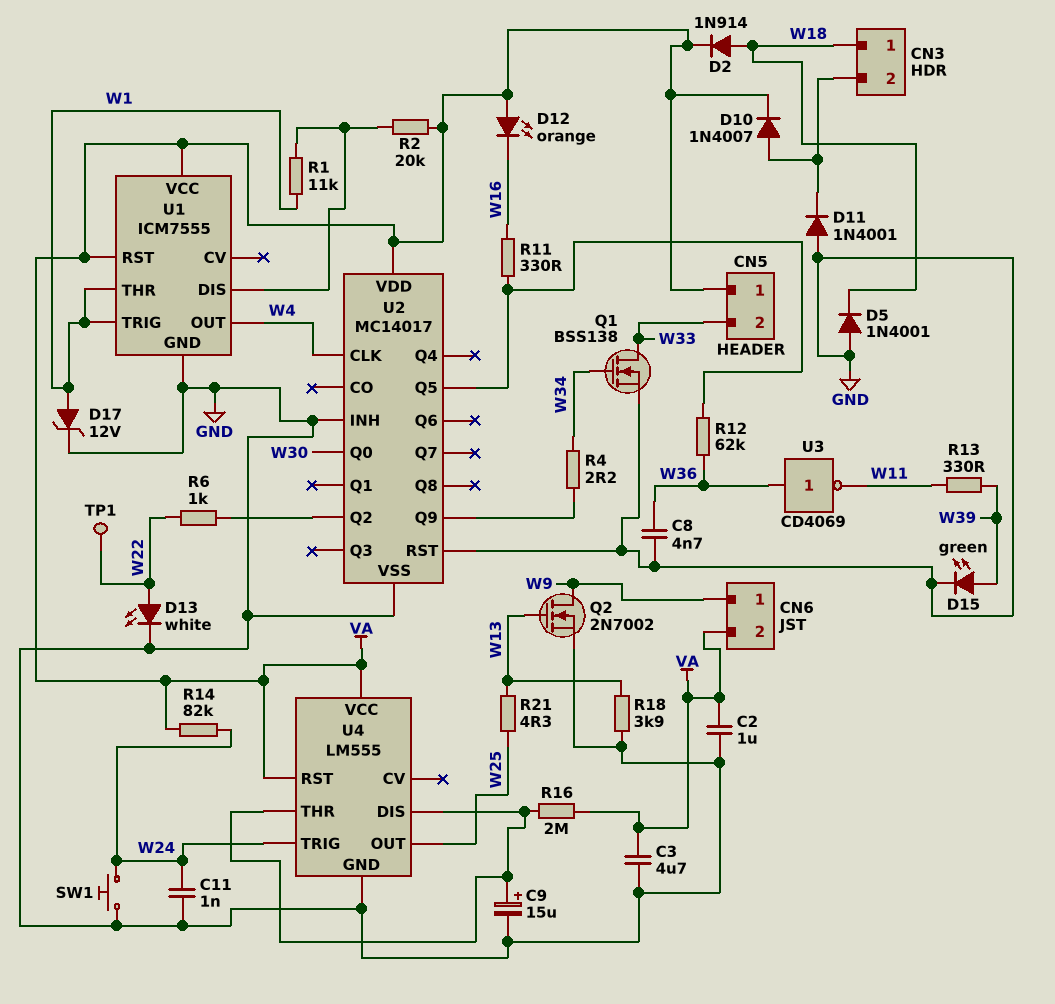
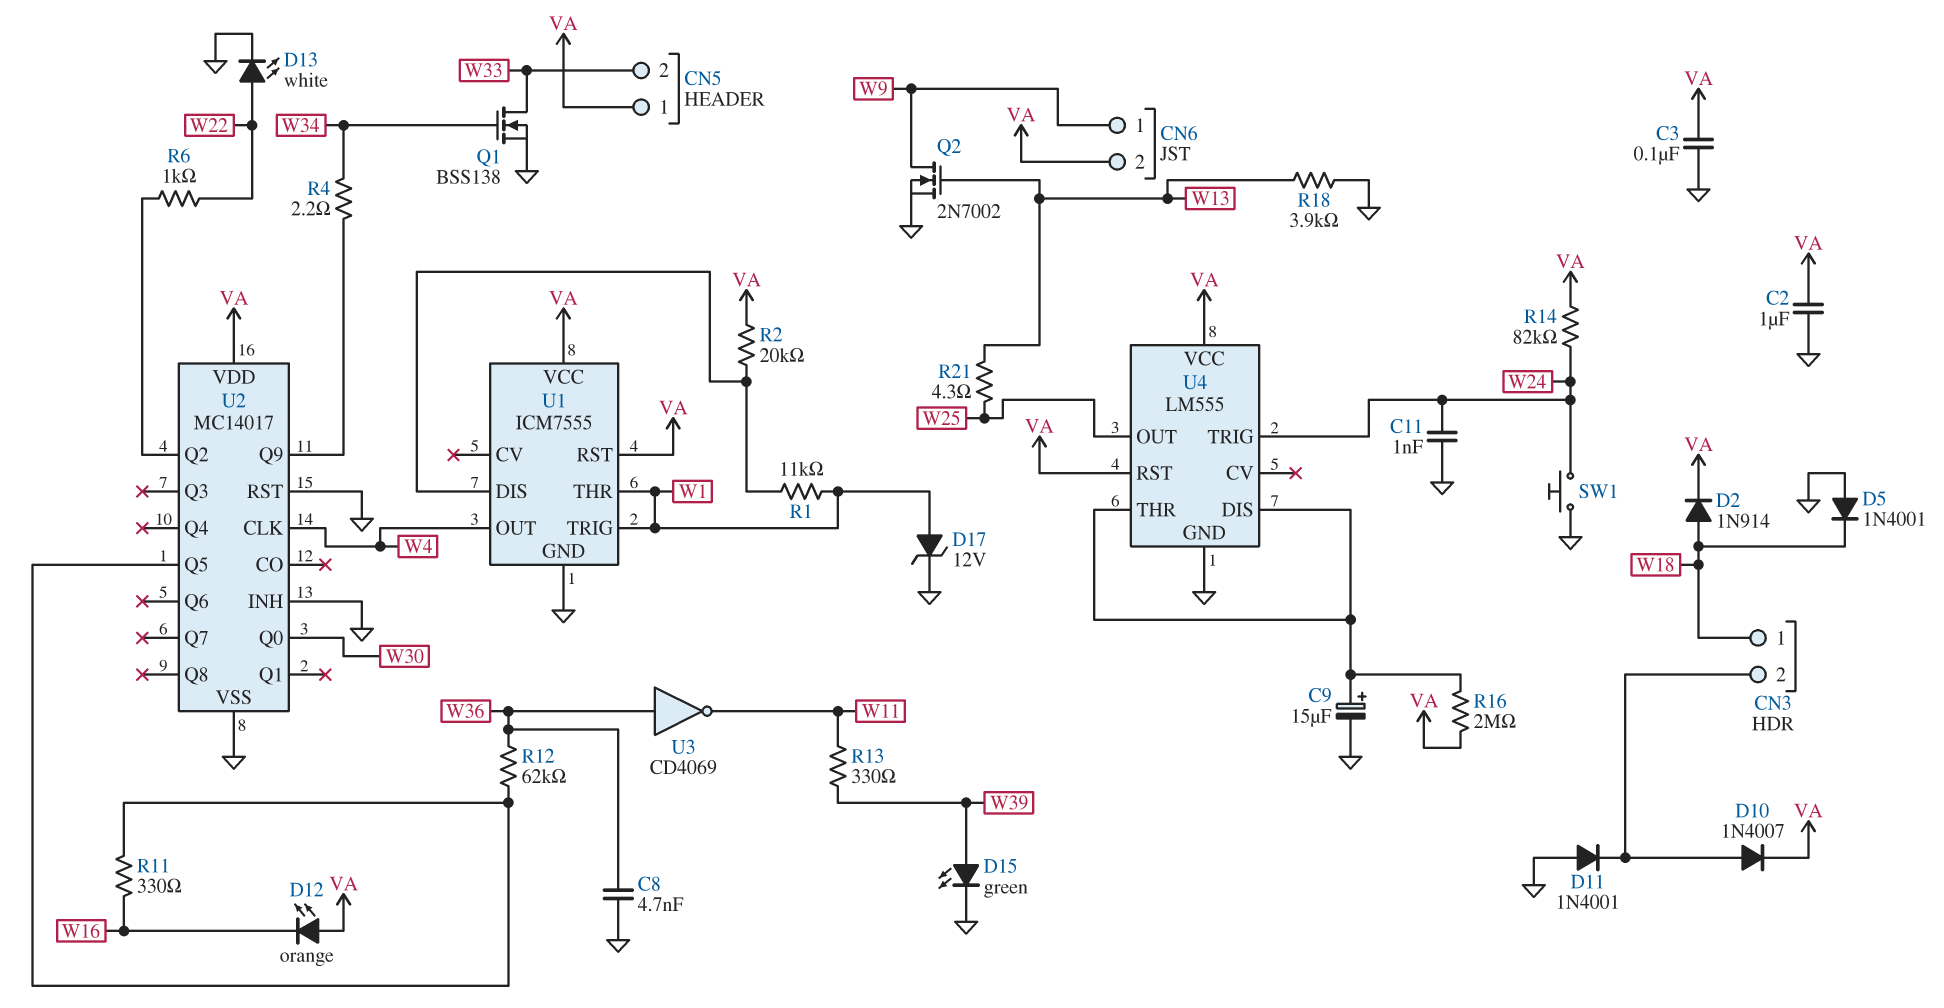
C3: 4.7uF (GND, VA) -> 100nF (GND, VA)
TP1: test point (W22) -> none

